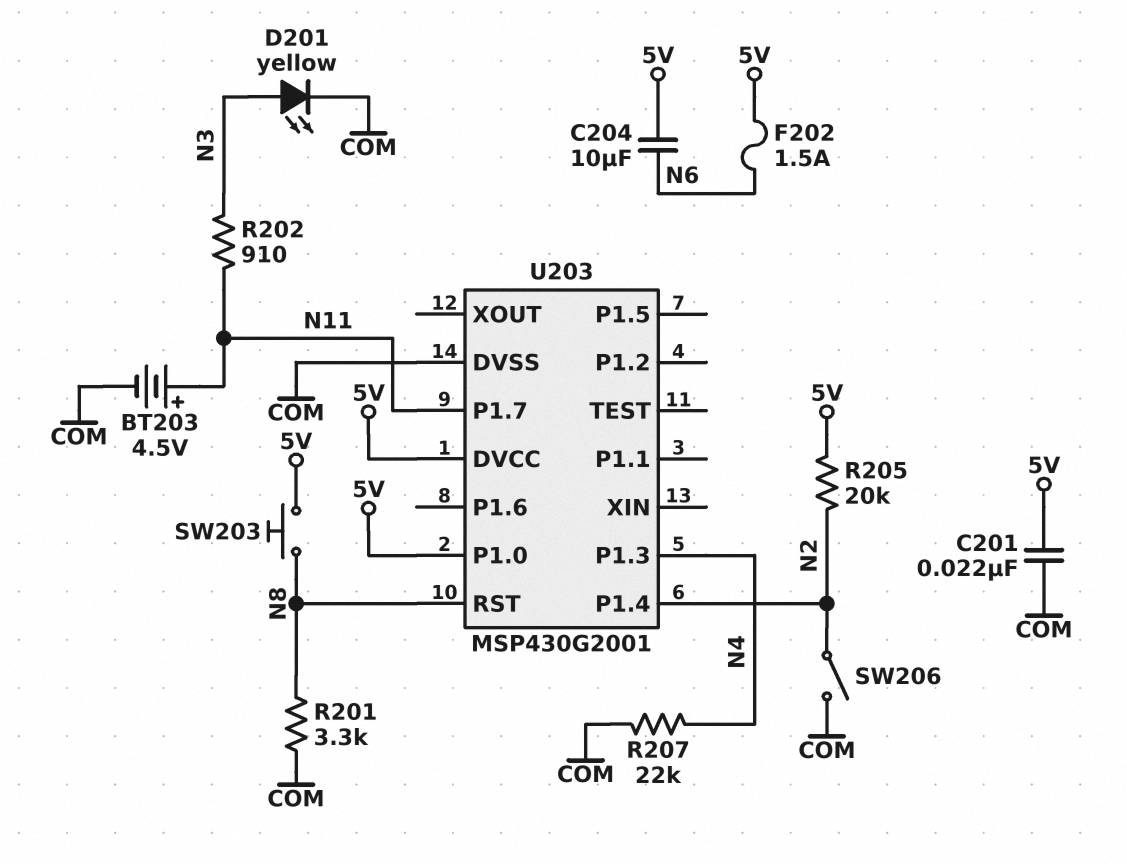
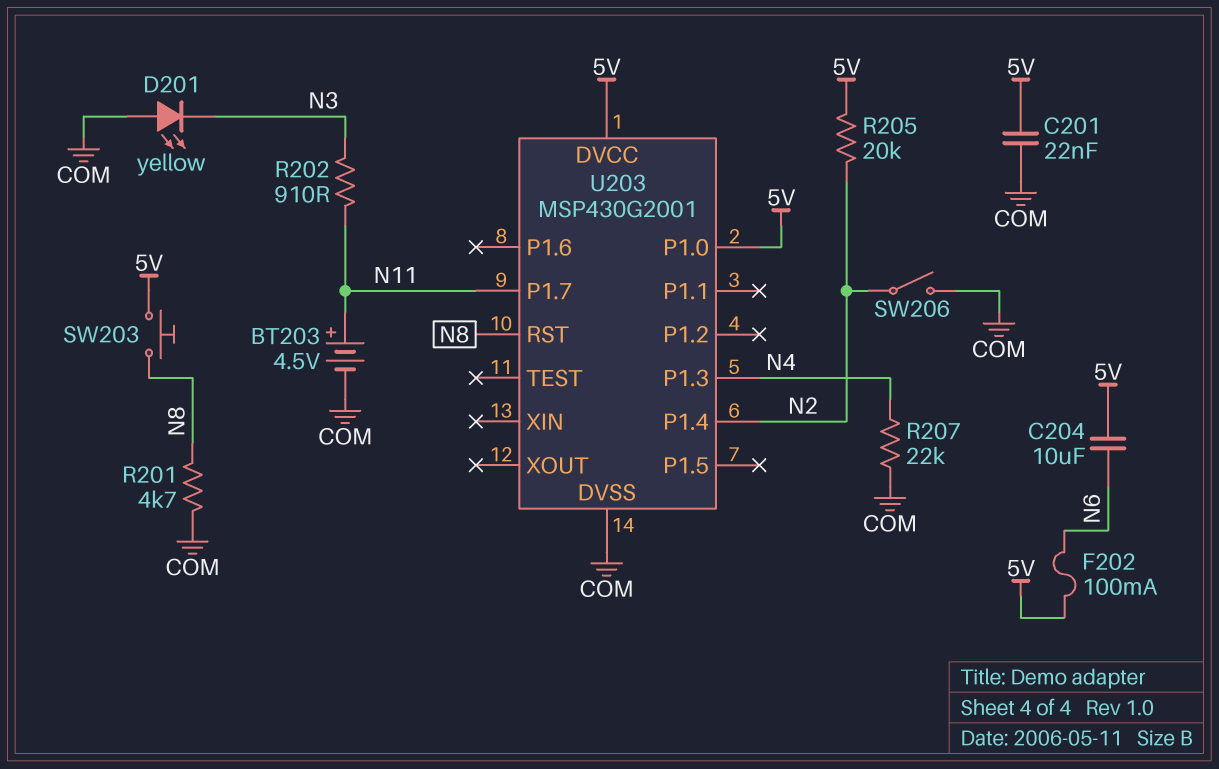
D201: LED yellow (A N3, K COM) -> LED yellow (A COM, K N3)
F202: 1.5A (5V, N6) -> 100mA (5V, N6)
R201: 3.3k (COM, N8) -> 4.7k (COM, N8)

